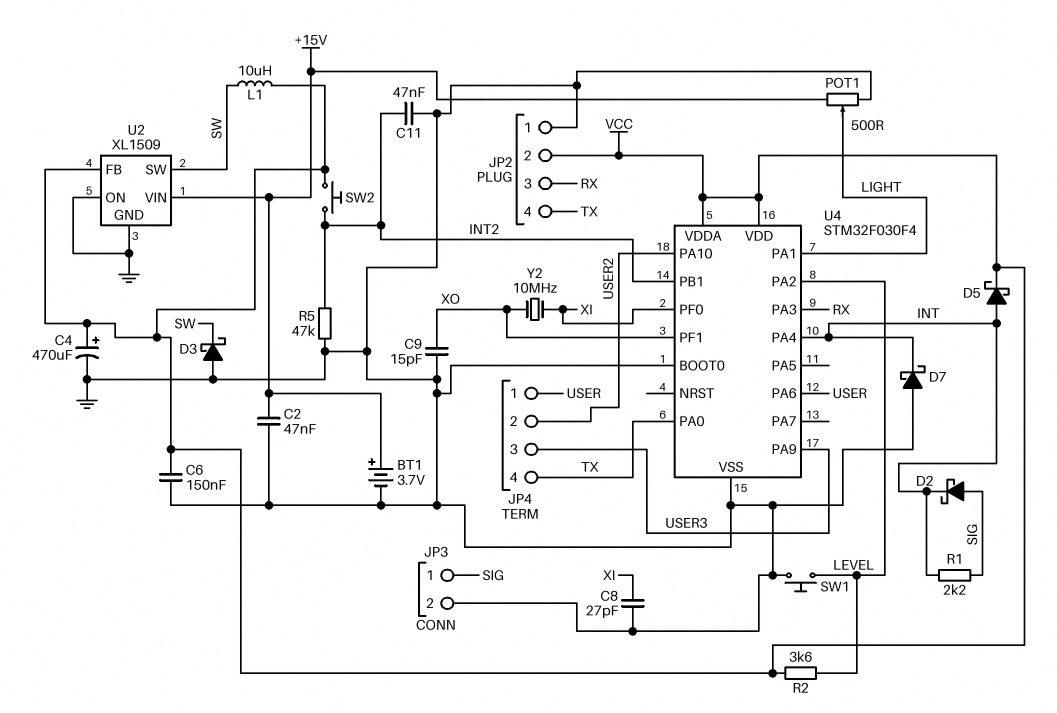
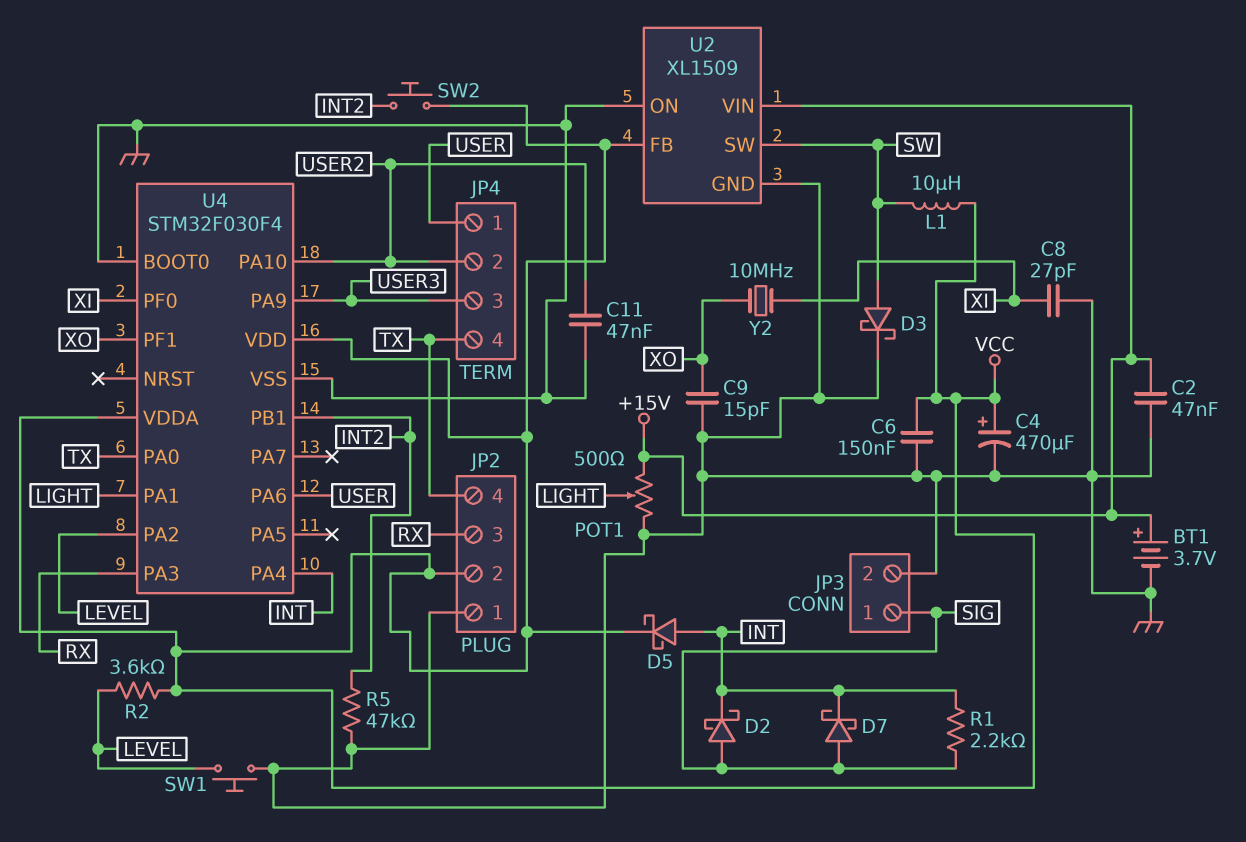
C11: 47nF (GND, INT2) -> 47nF (GND, USER2)
D3: schottky (A GND, K SW) -> schottky (A SW, K GND)
D7: schottky (A GND, K INT) -> schottky (A SIG, K INT)

